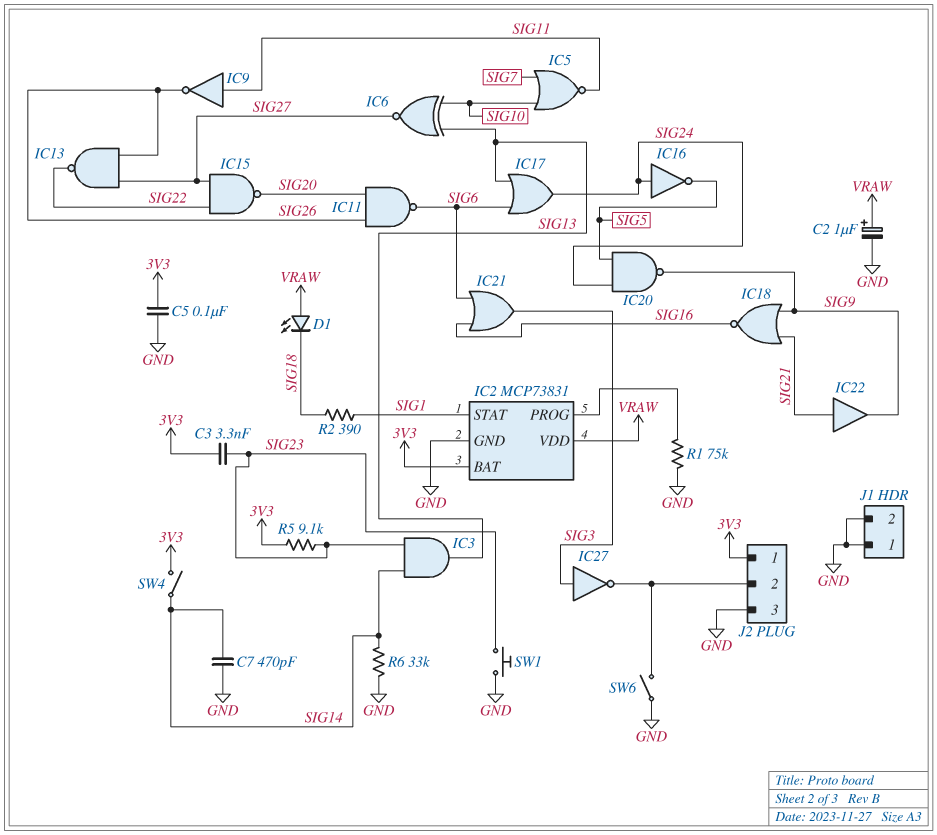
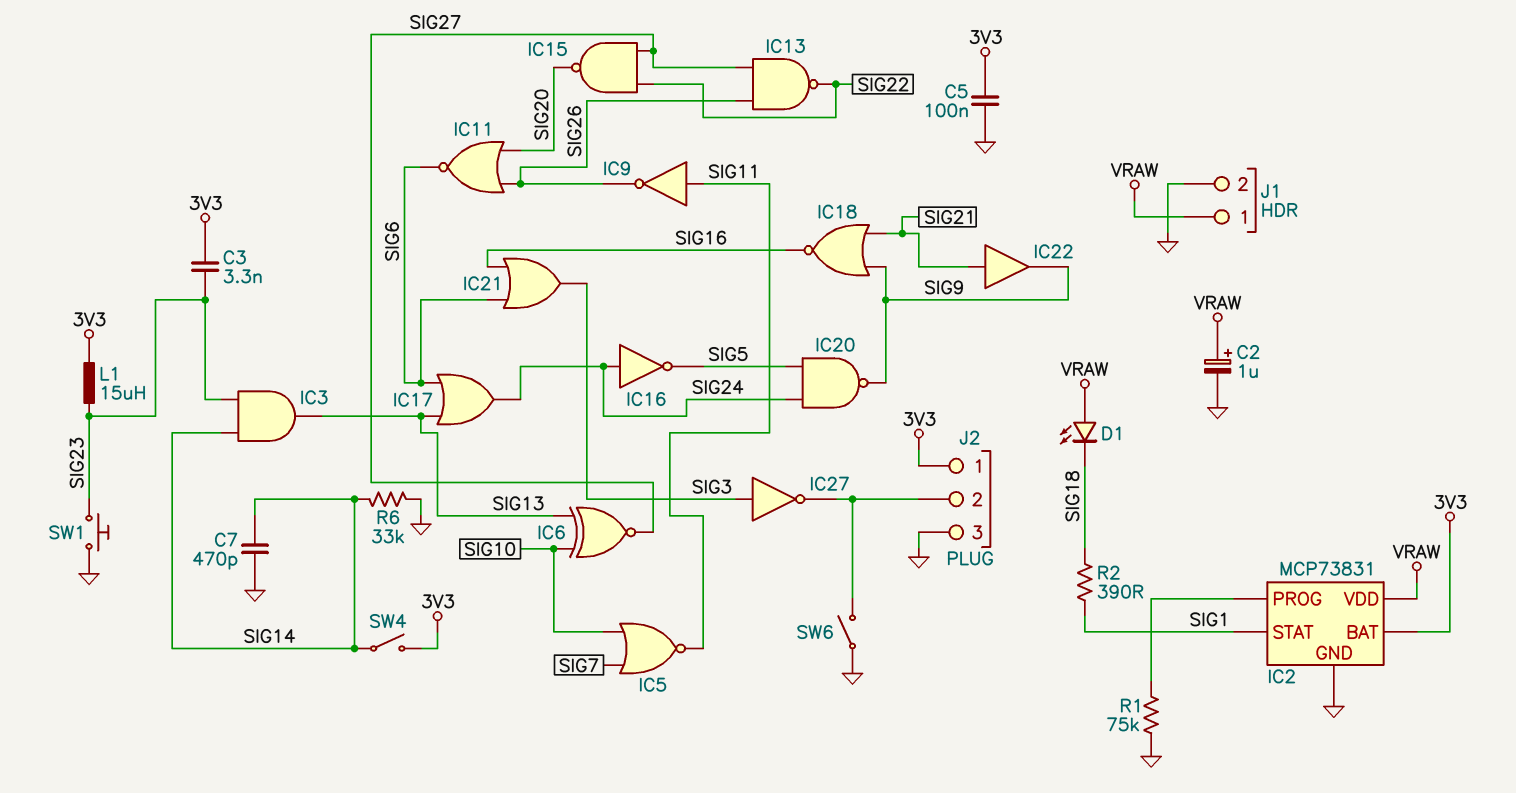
IC11: NAND (in SIG20, in SIG26, out SIG6) -> NOR (in SIG20, in SIG26, out SIG6)
J1 pin 1: GND -> VRAW
L1: none -> 15uH (3V3, SIG23)
R5: 9.1k (3V3, SIG23) -> none

